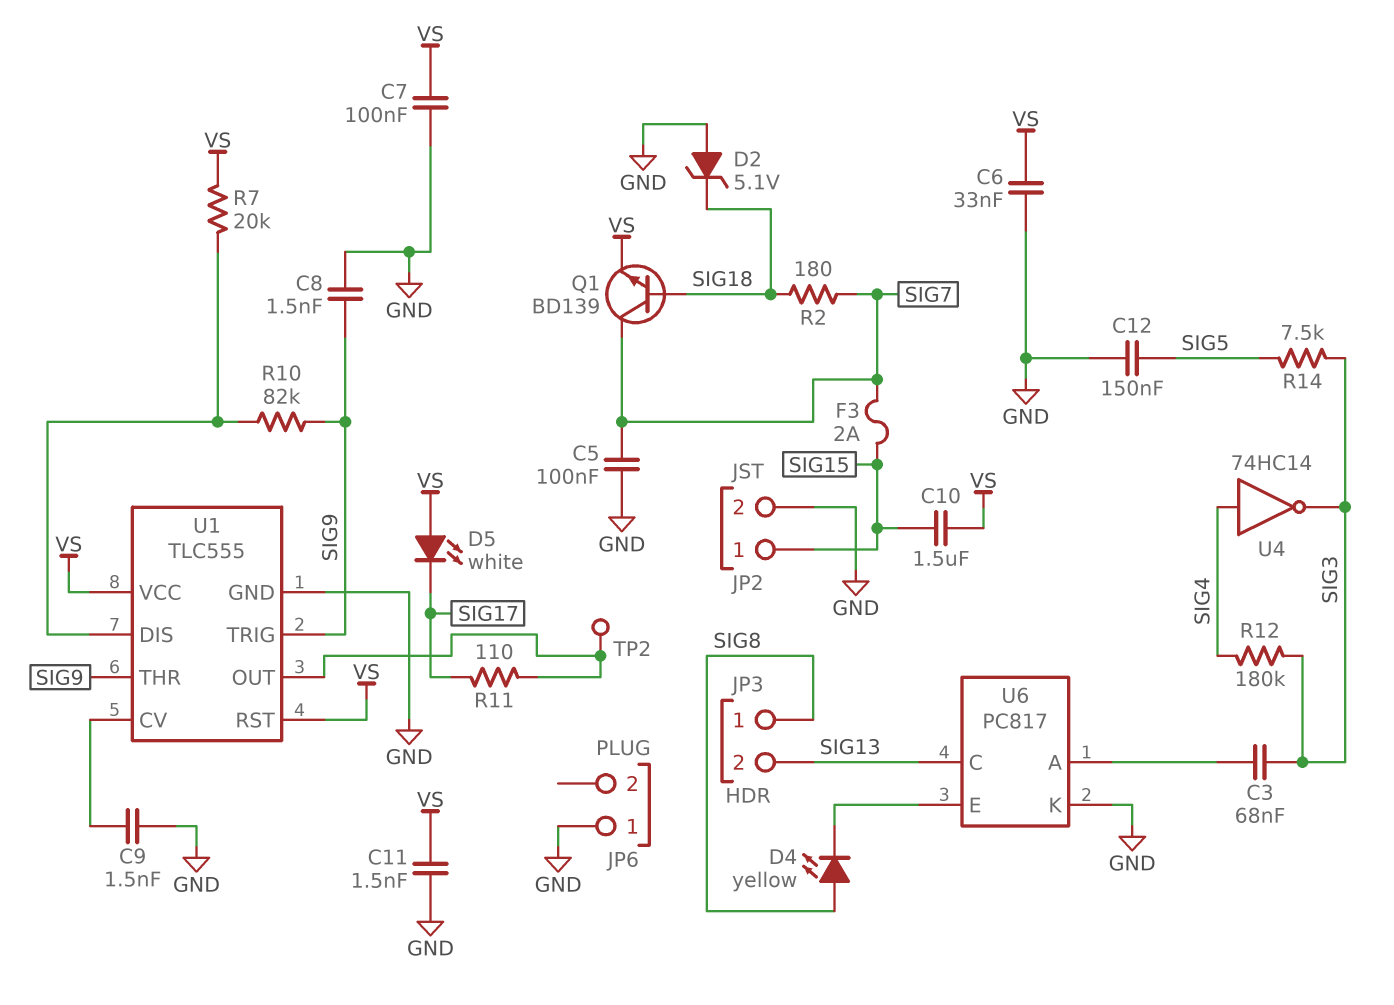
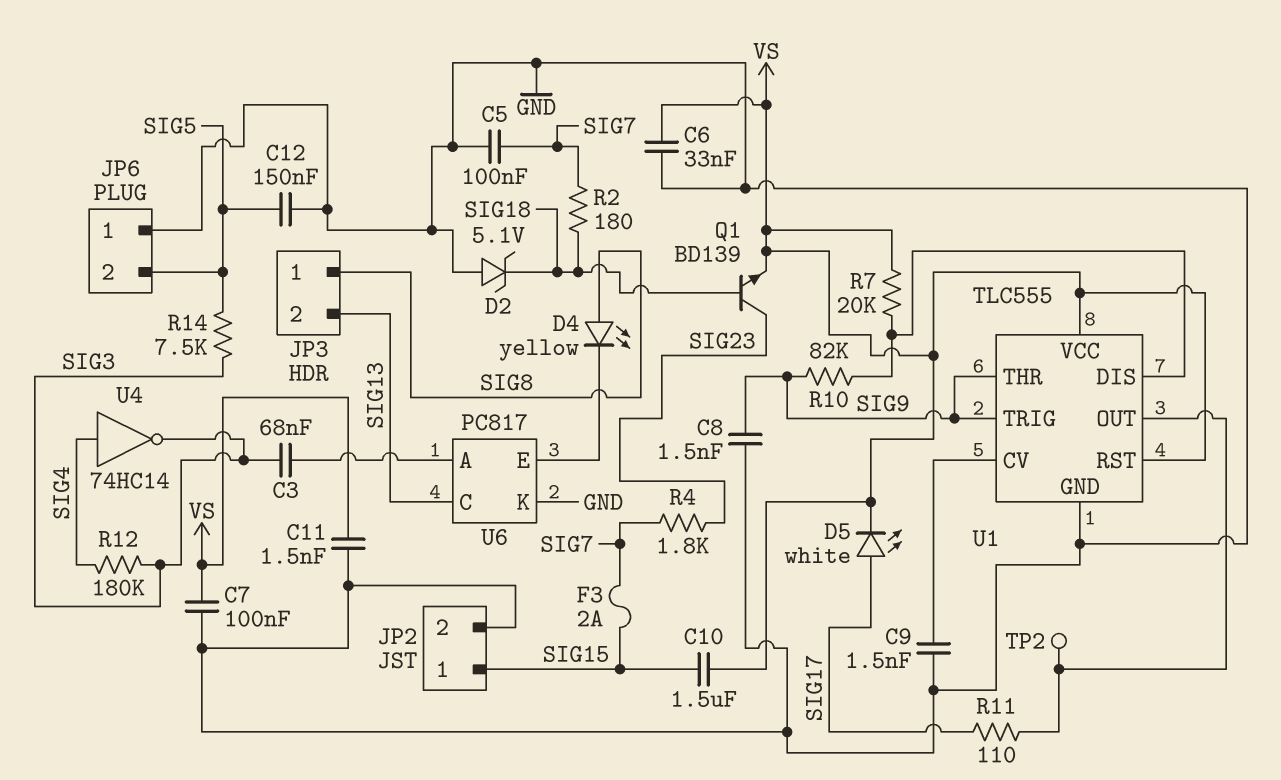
D5: LED white (A VS, K SIG17) -> LED white (A SIG17, K VS)
JP6 pin 2: none -> SIG5
Q1: NPN BD139 (B SIG18, C SIG7, E VS) -> NPN BD139 (B SIG18, C SIG23, E VS)
R4: none -> 1.8k (SIG7, SIG23)

